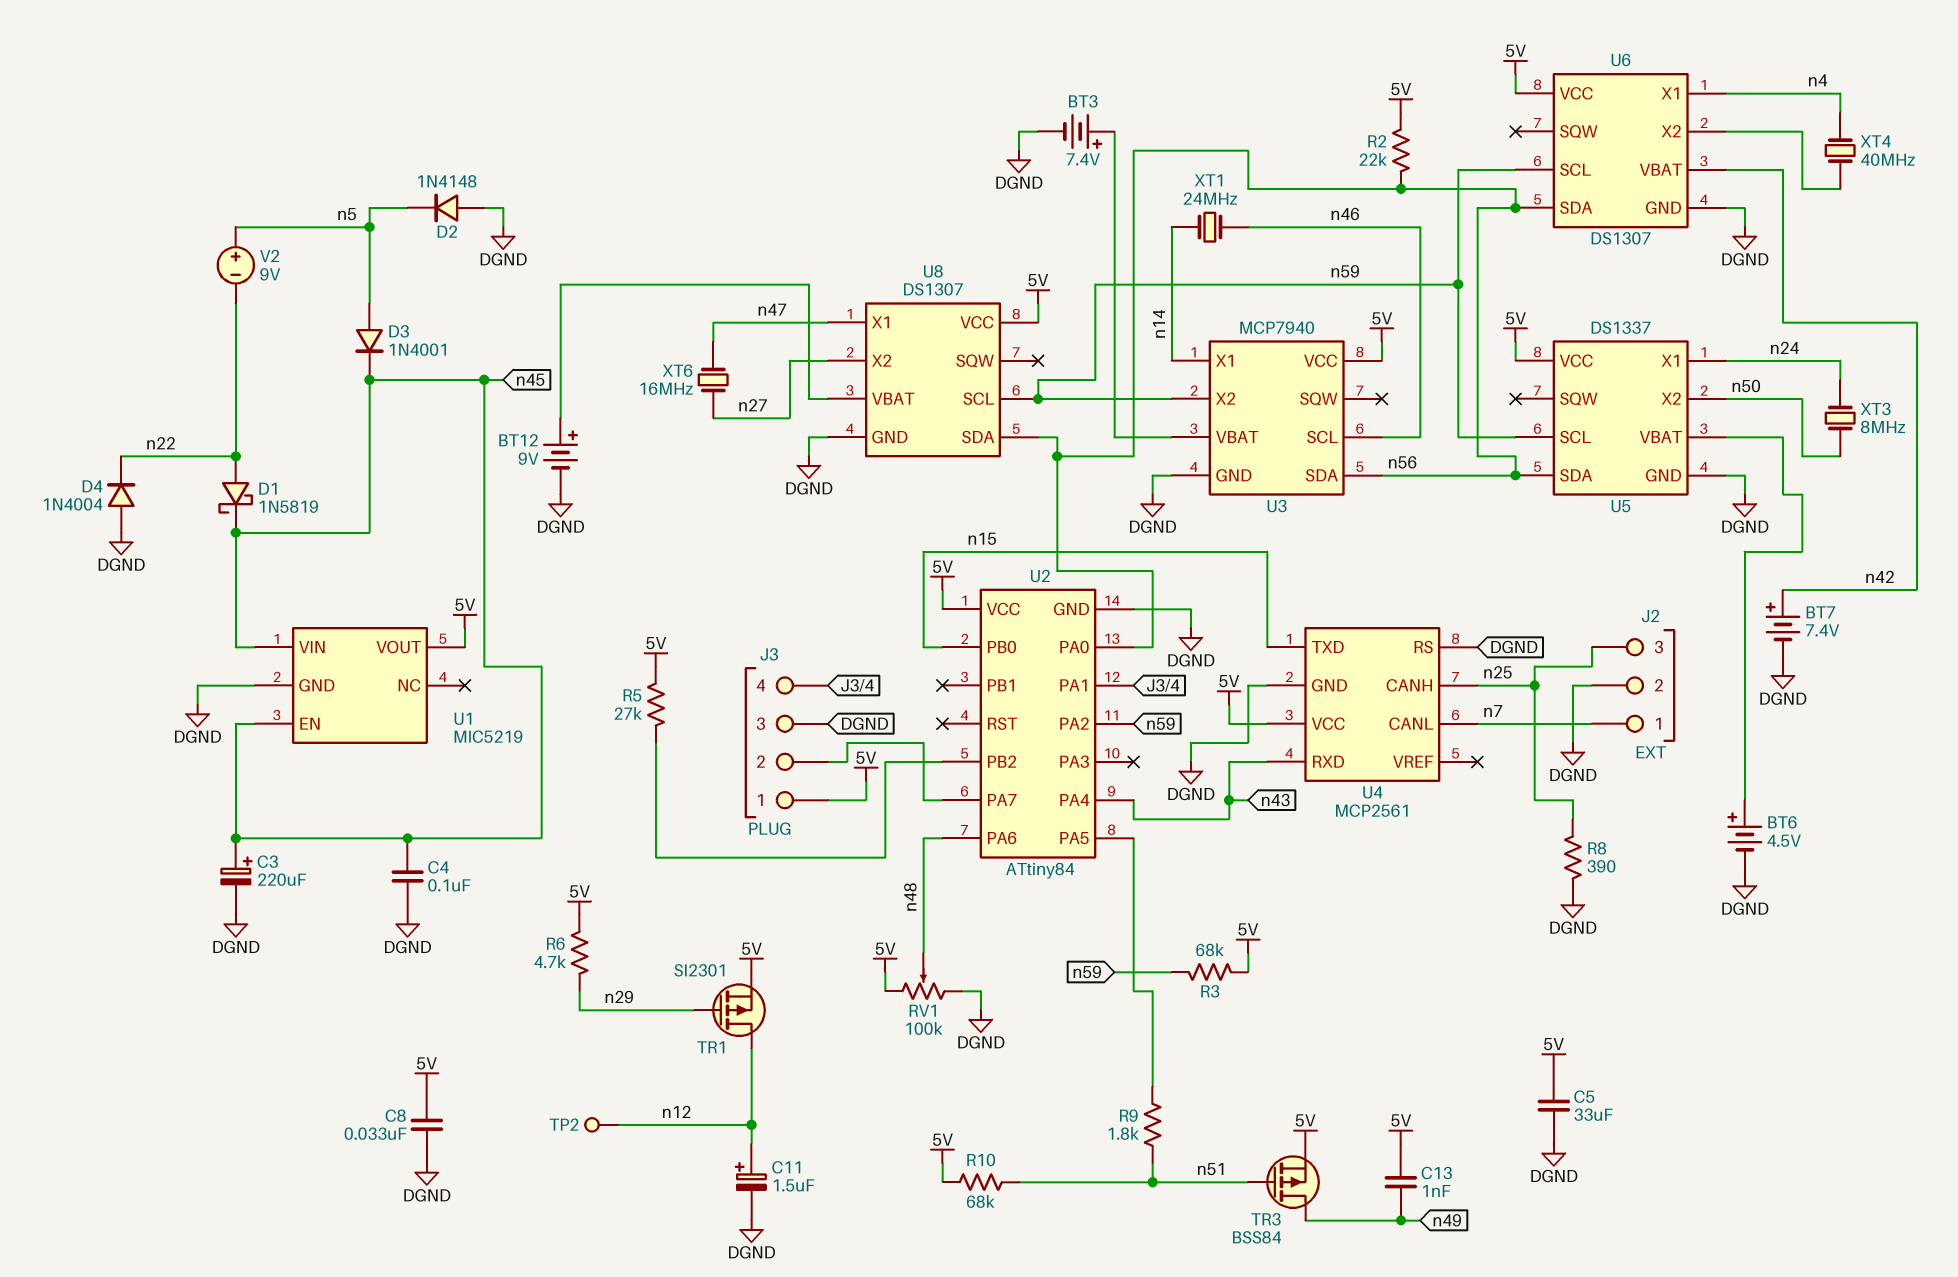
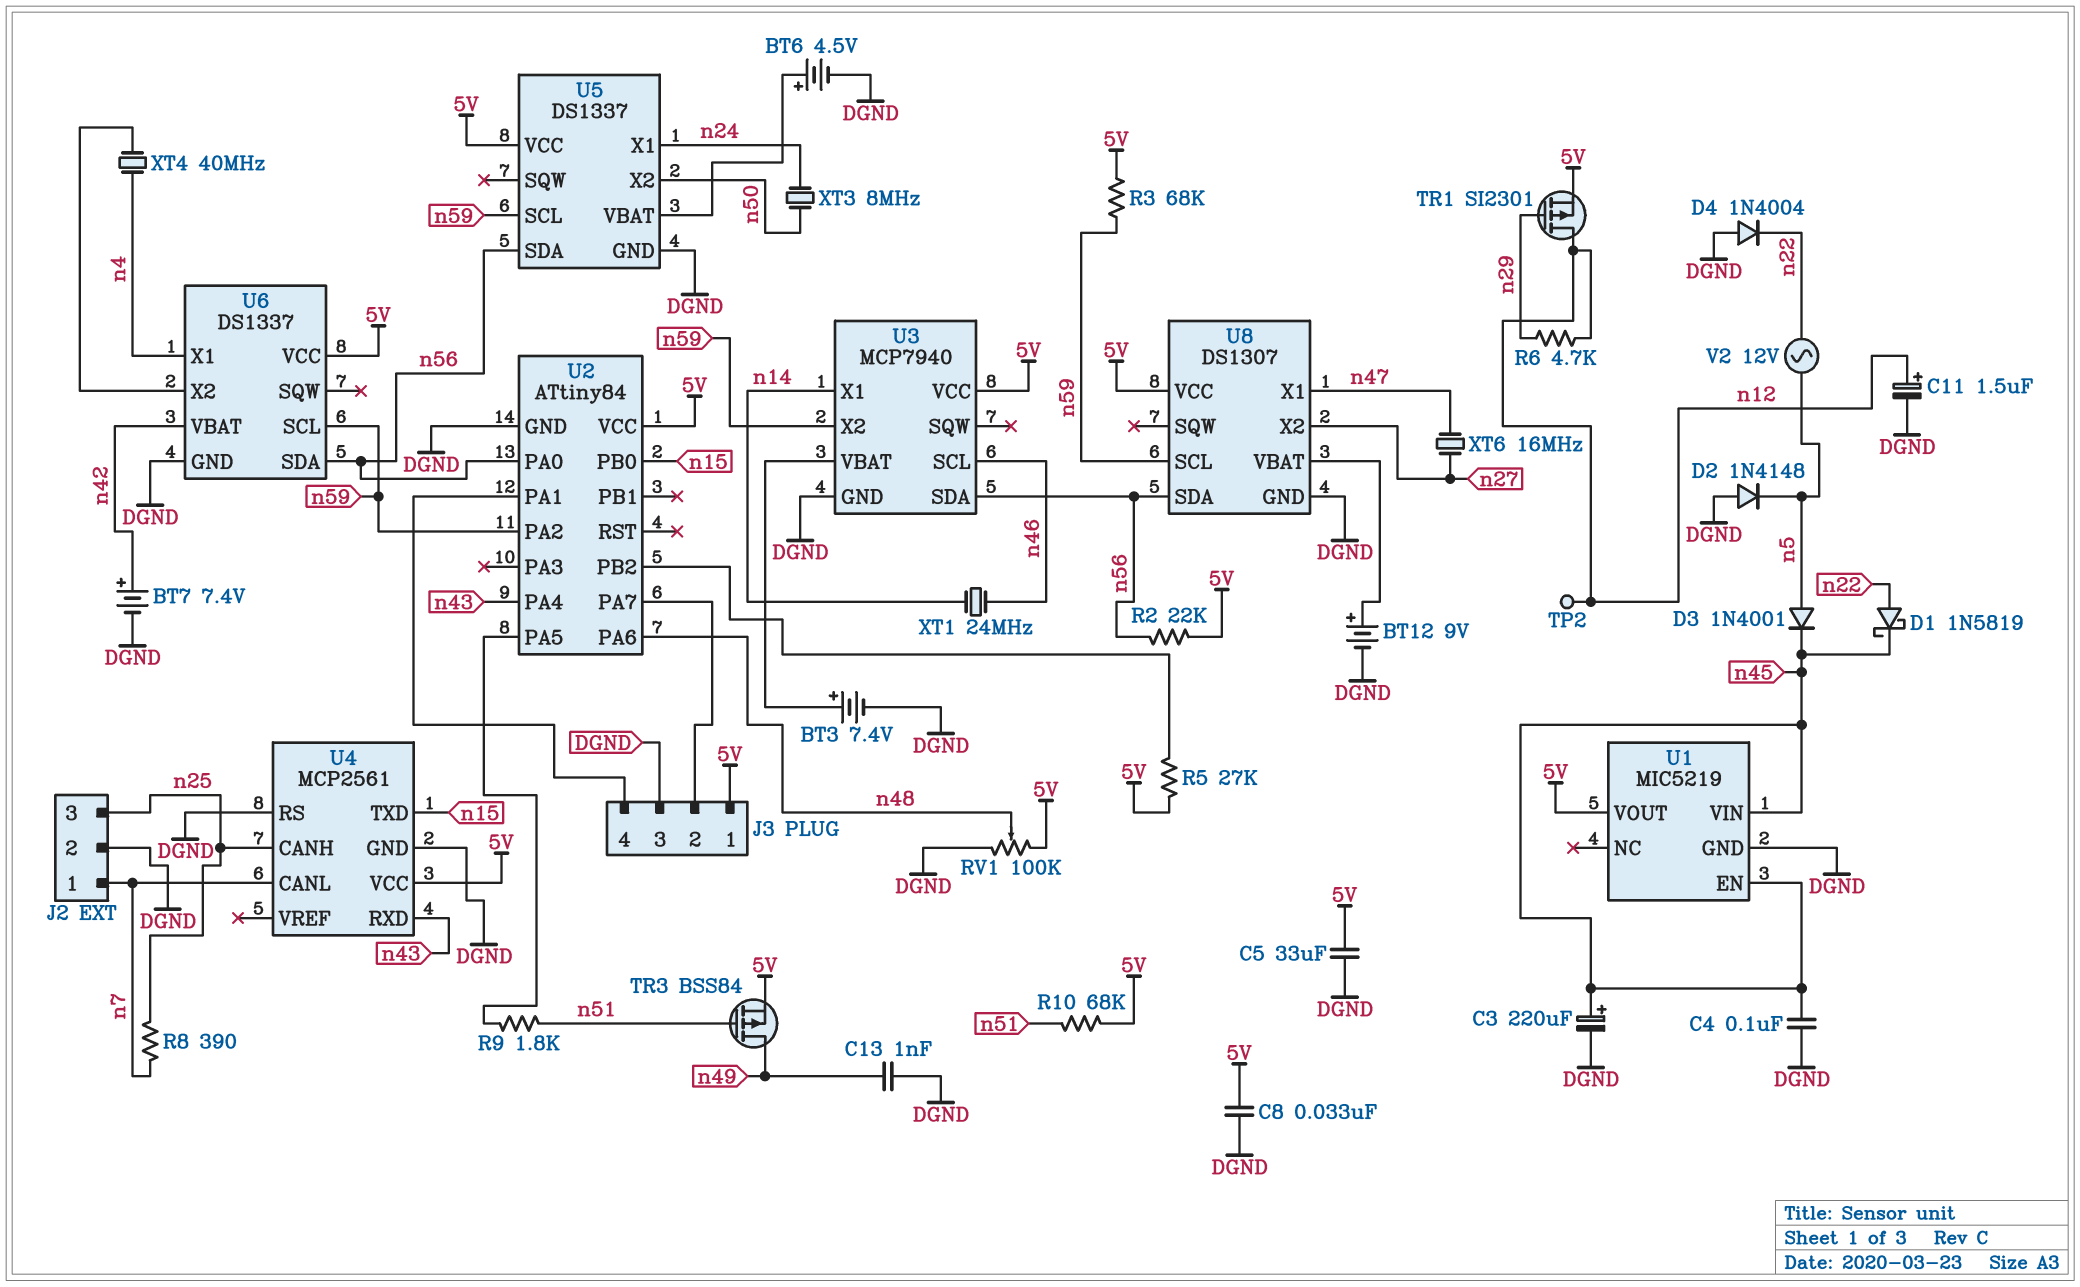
C13: 1nF (5V, n49) -> 1nF (DGND, n49)
R6: 4.7k (5V, n29) -> 4.7k (n12, n29)
R8: 390 (DGND, n25) -> 390 (n7, n25)
U6: DS1307 -> DS1337
V2: 9V (plus n5, minus n22) -> AC 12V (n5, n22)

